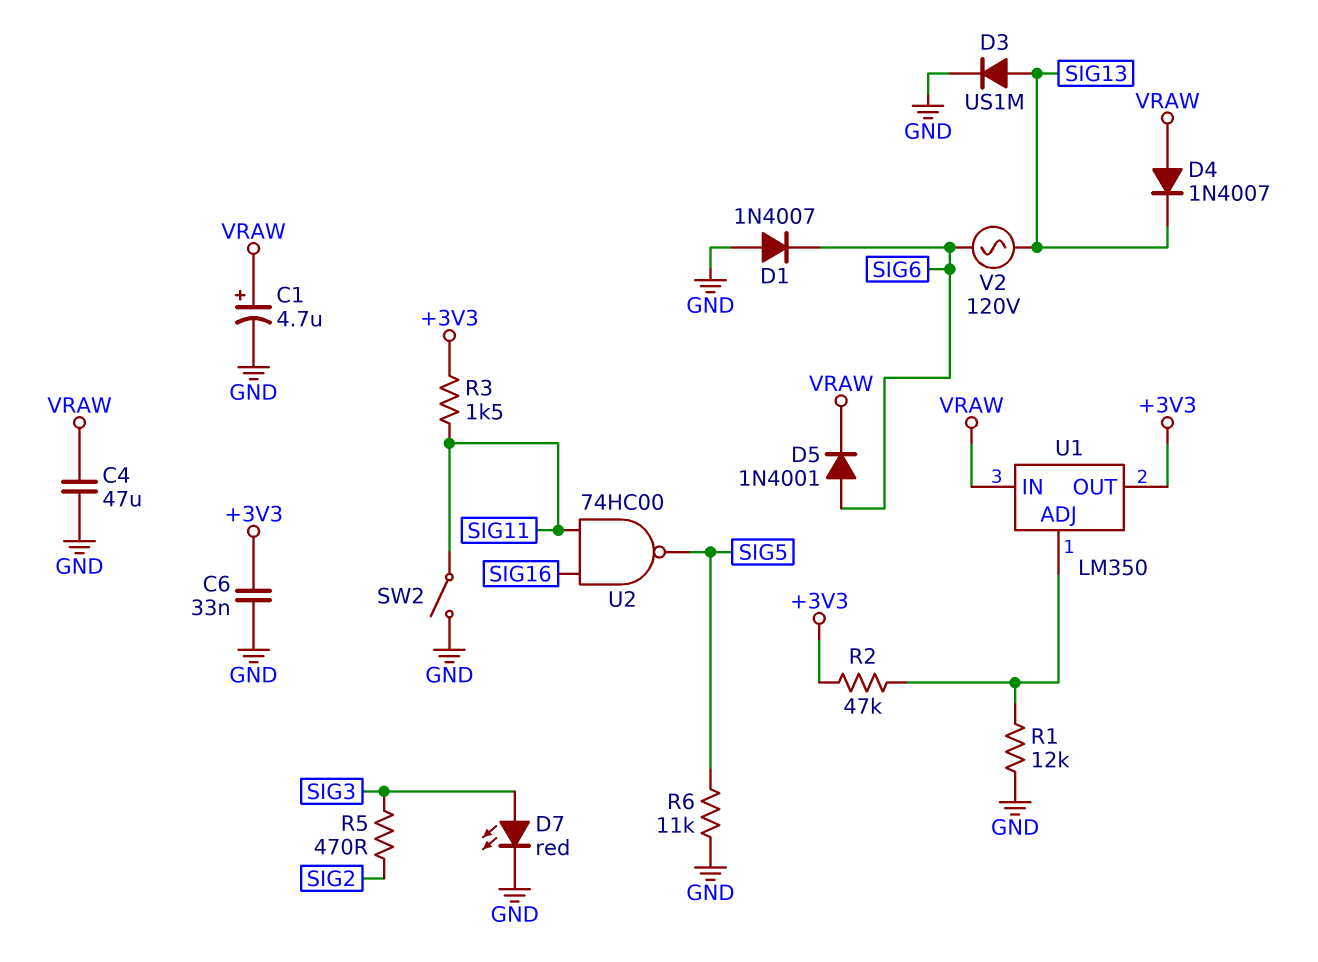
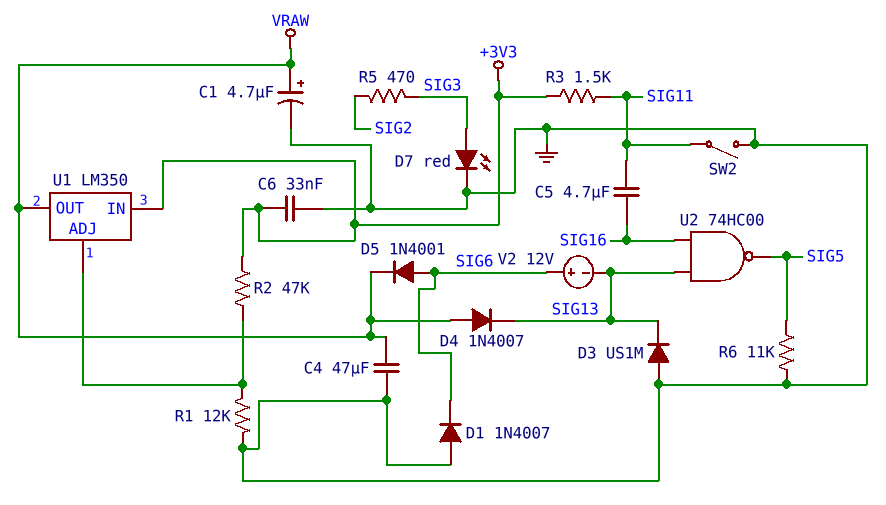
C5: none -> 4.7uF (SIG11, SIG16)
D3: diode US1M (A SIG13, K GND) -> diode US1M (A GND, K SIG13)
U1 pin IN: VRAW -> +3V3
U1 pin OUT: +3V3 -> VRAW
U2: NAND 74HC00 (in SIG11, in SIG16, out SIG5) -> NAND 74HC00 (in SIG13, in SIG16, out SIG5)
V2: AC 120V (SIG6, SIG13) -> 12V (plus SIG6, minus SIG13)

